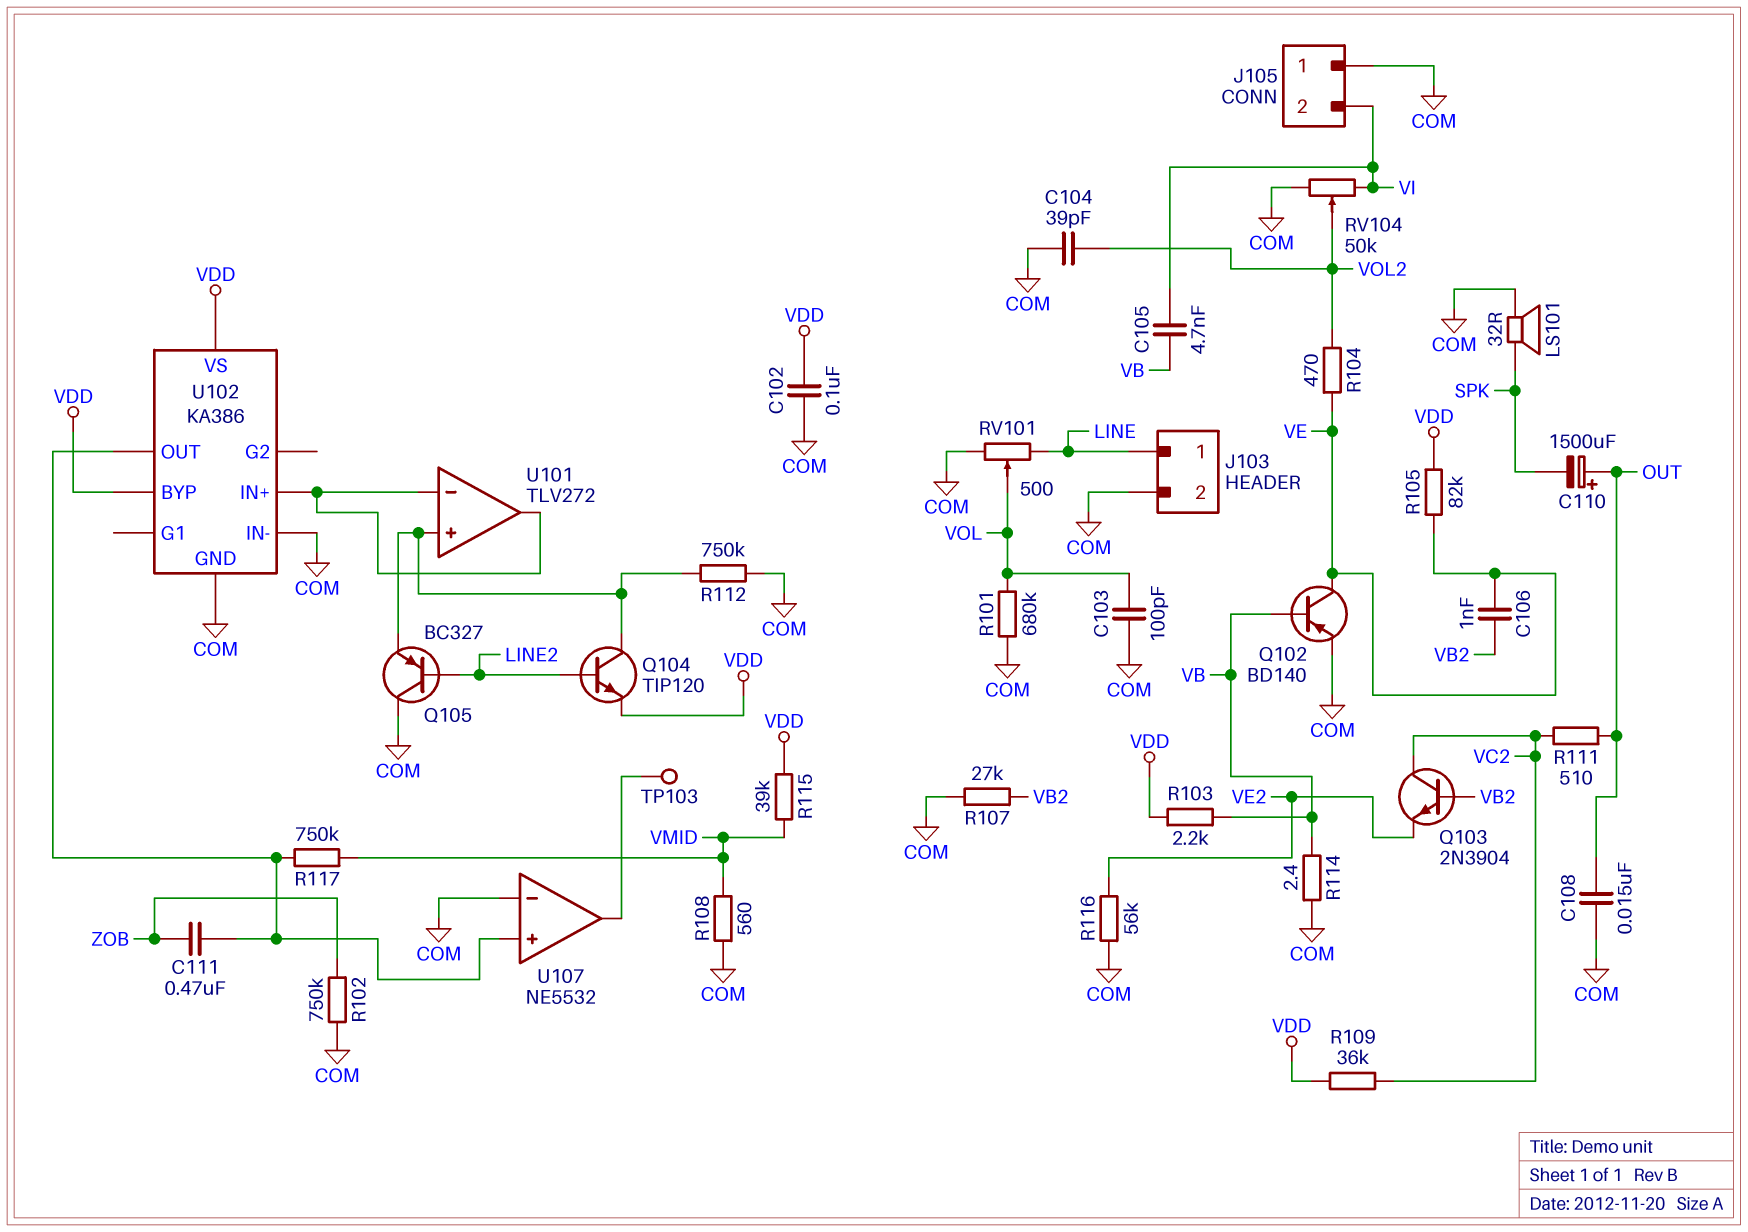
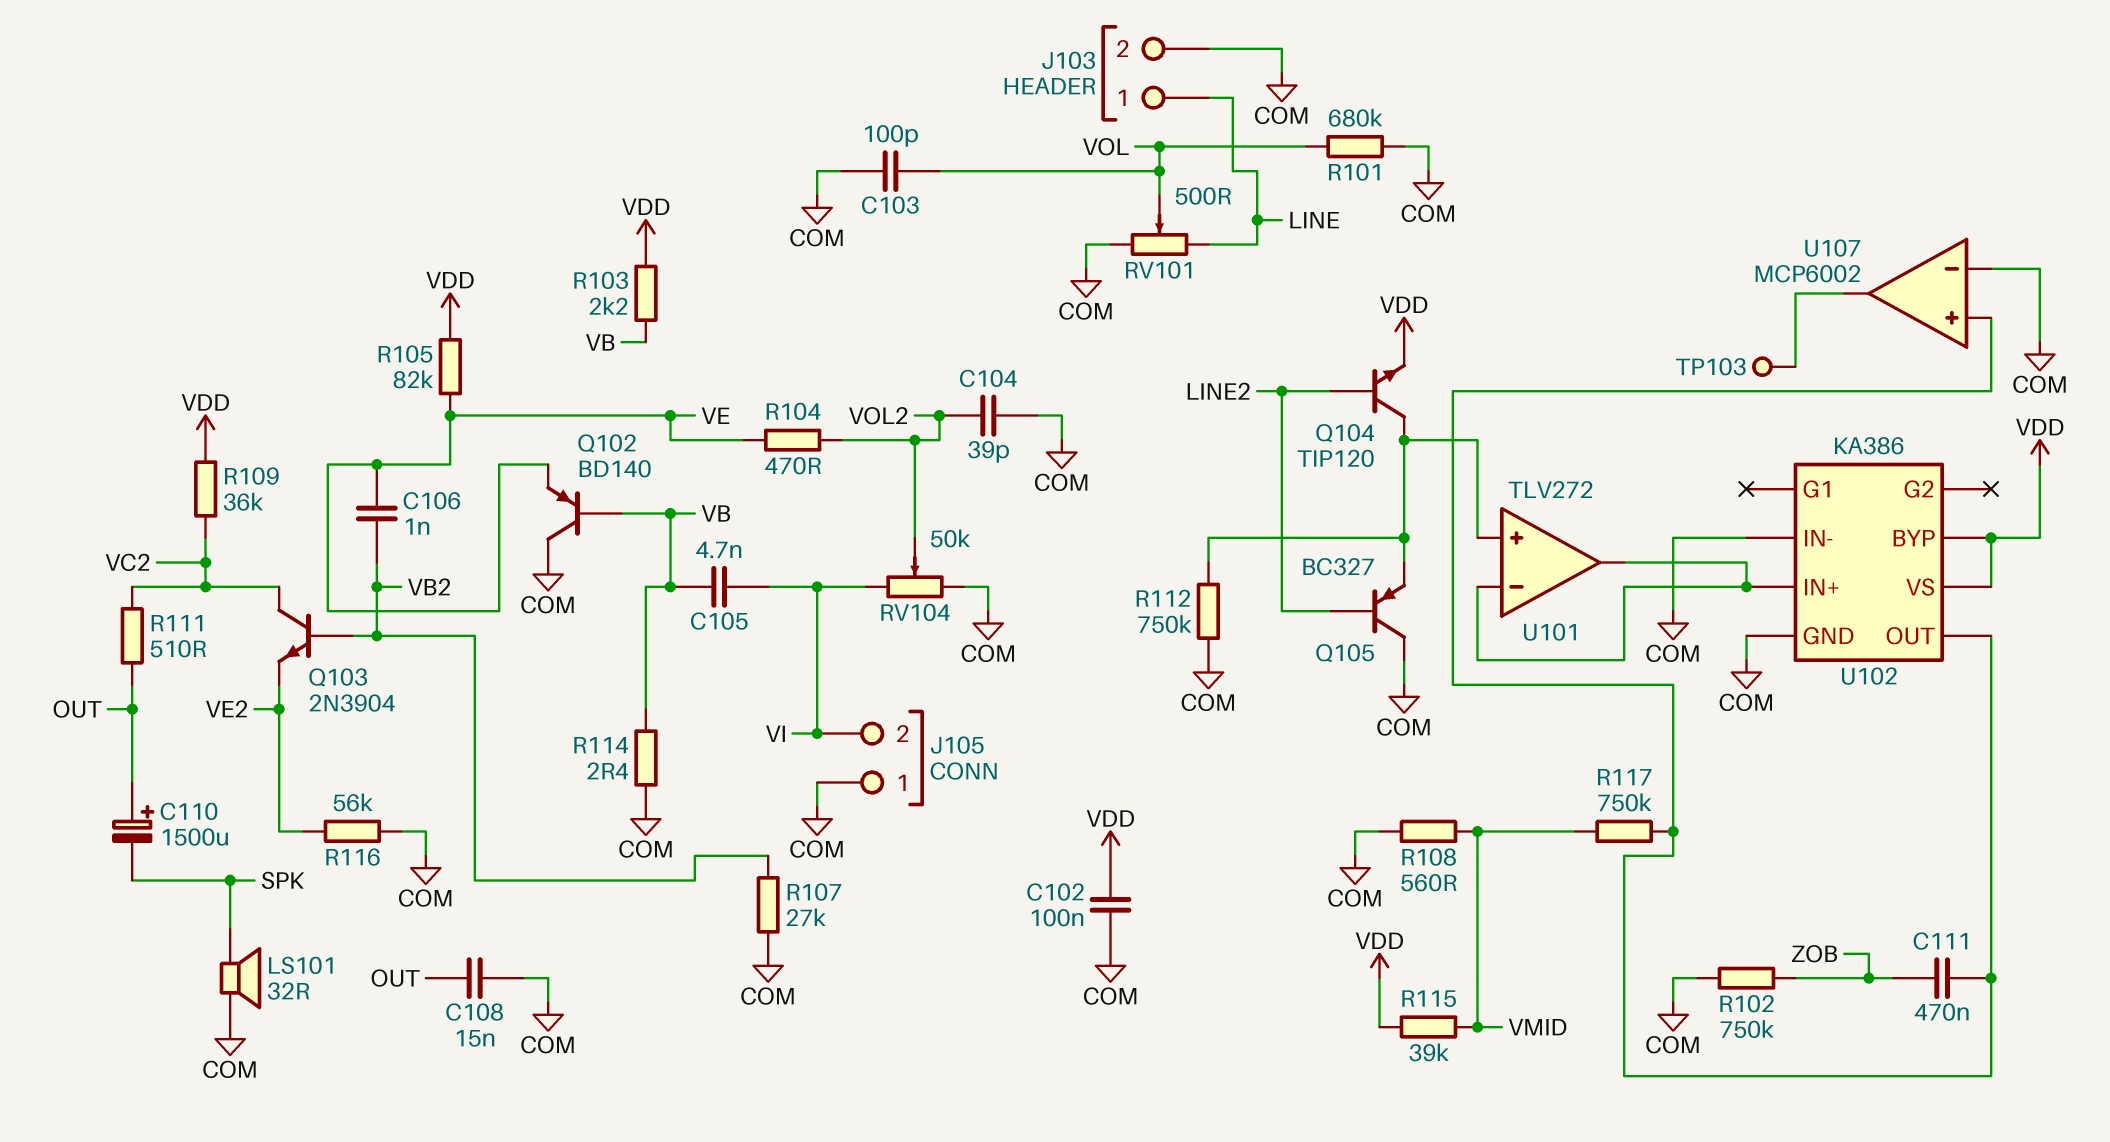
Q102: PNP BD140 (B VB, C VE, E COM) -> PNP BD140 (B VB, C COM, E VE)
U107: NE5532 -> MCP6002

